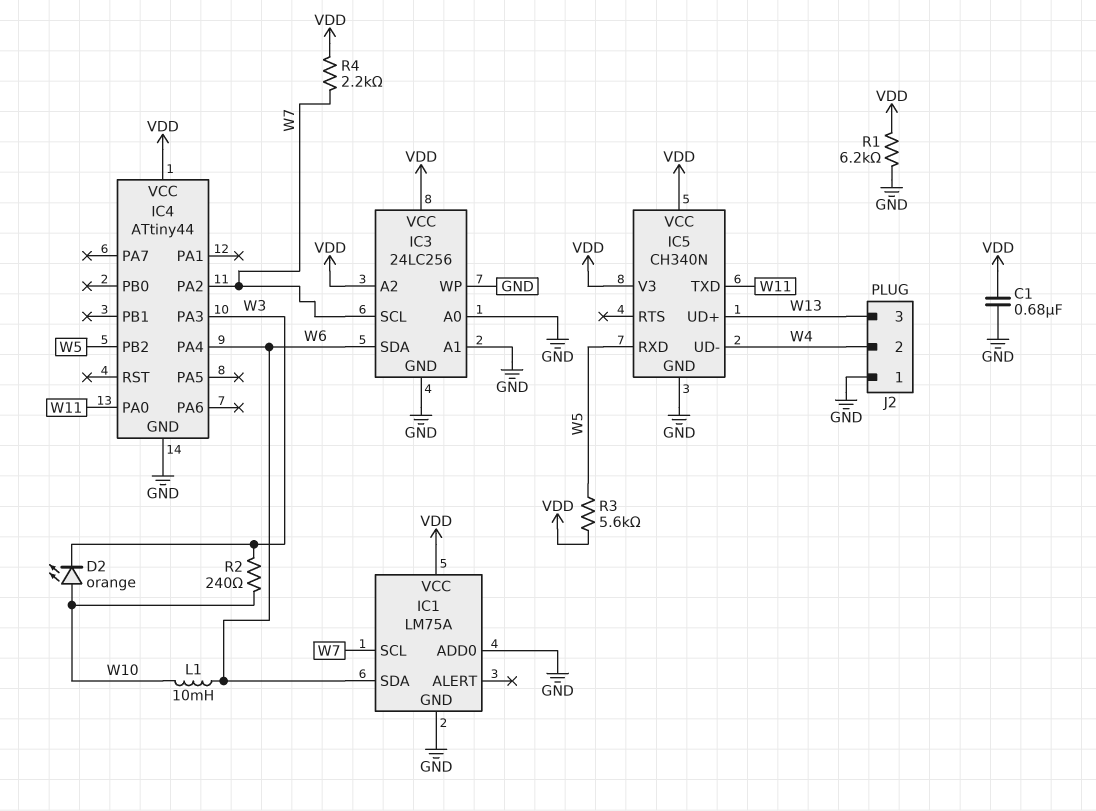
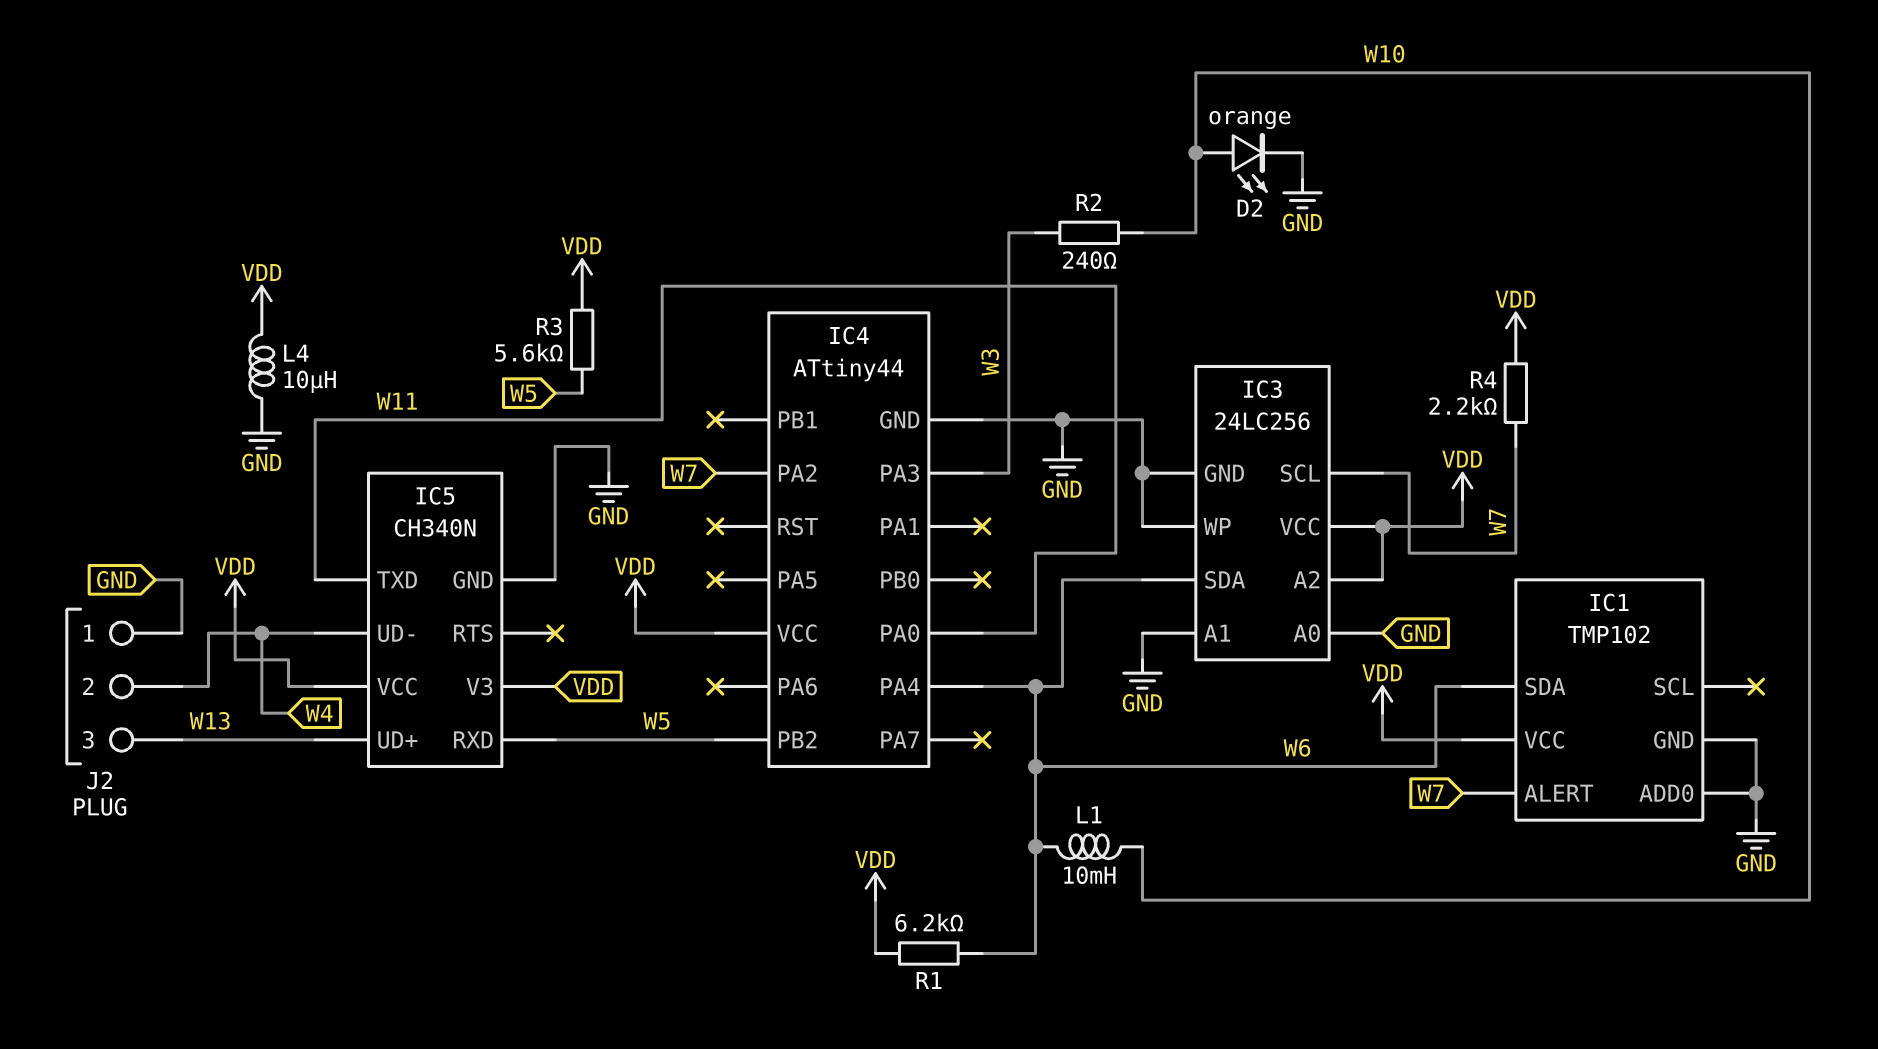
C1: 680nF (GND, VDD) -> none
D2: LED orange (A W10, K W3) -> LED orange (A W10, K GND)
IC1: LM75A -> TMP102
IC1 pin ALERT: none -> W7
IC1 pin SCL: W7 -> none
L4: none -> 10uH (GND, VDD)
R1: 6.2k (GND, VDD) -> 6.2k (VDD, W6)

